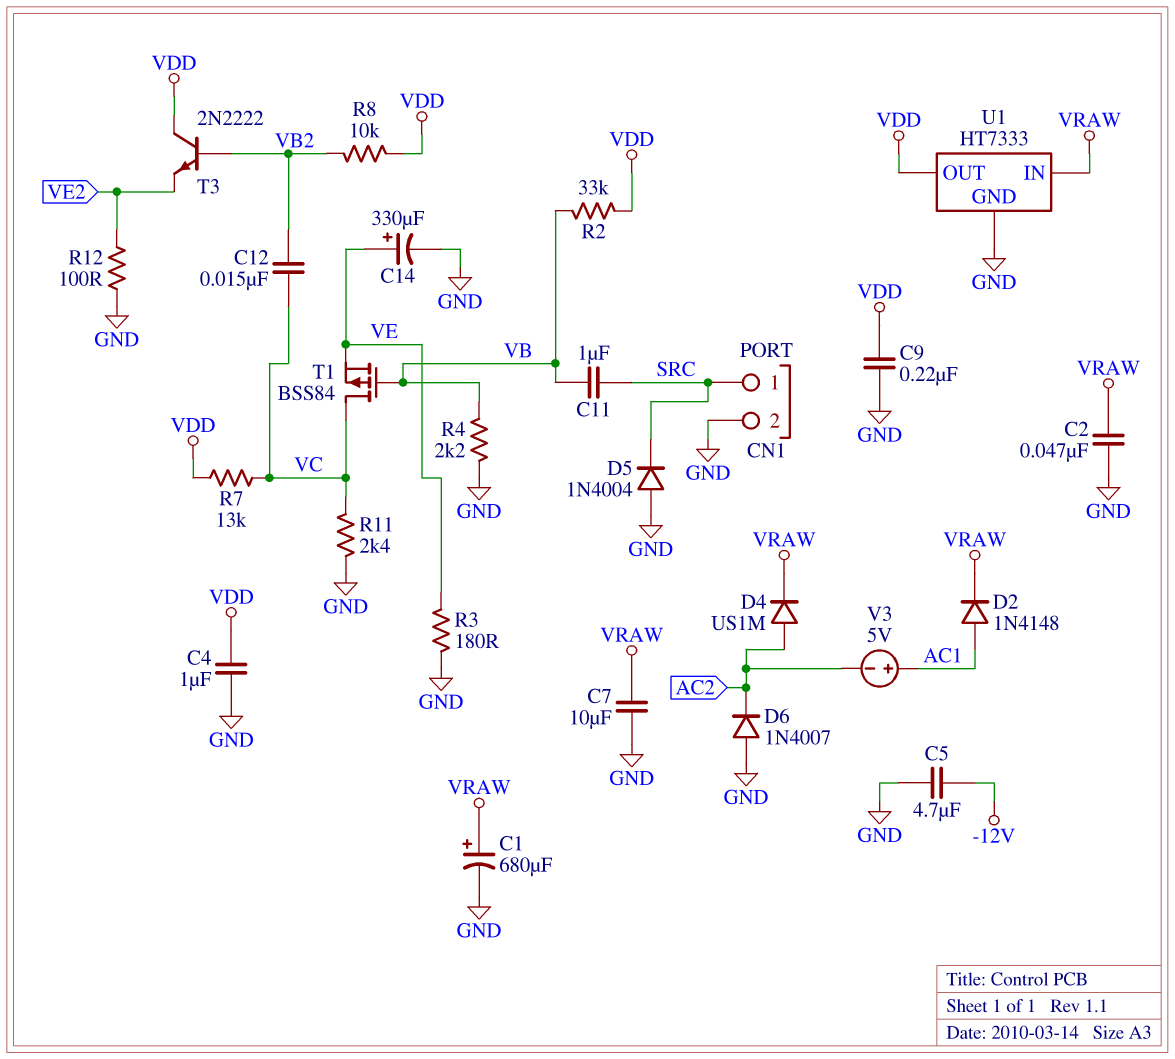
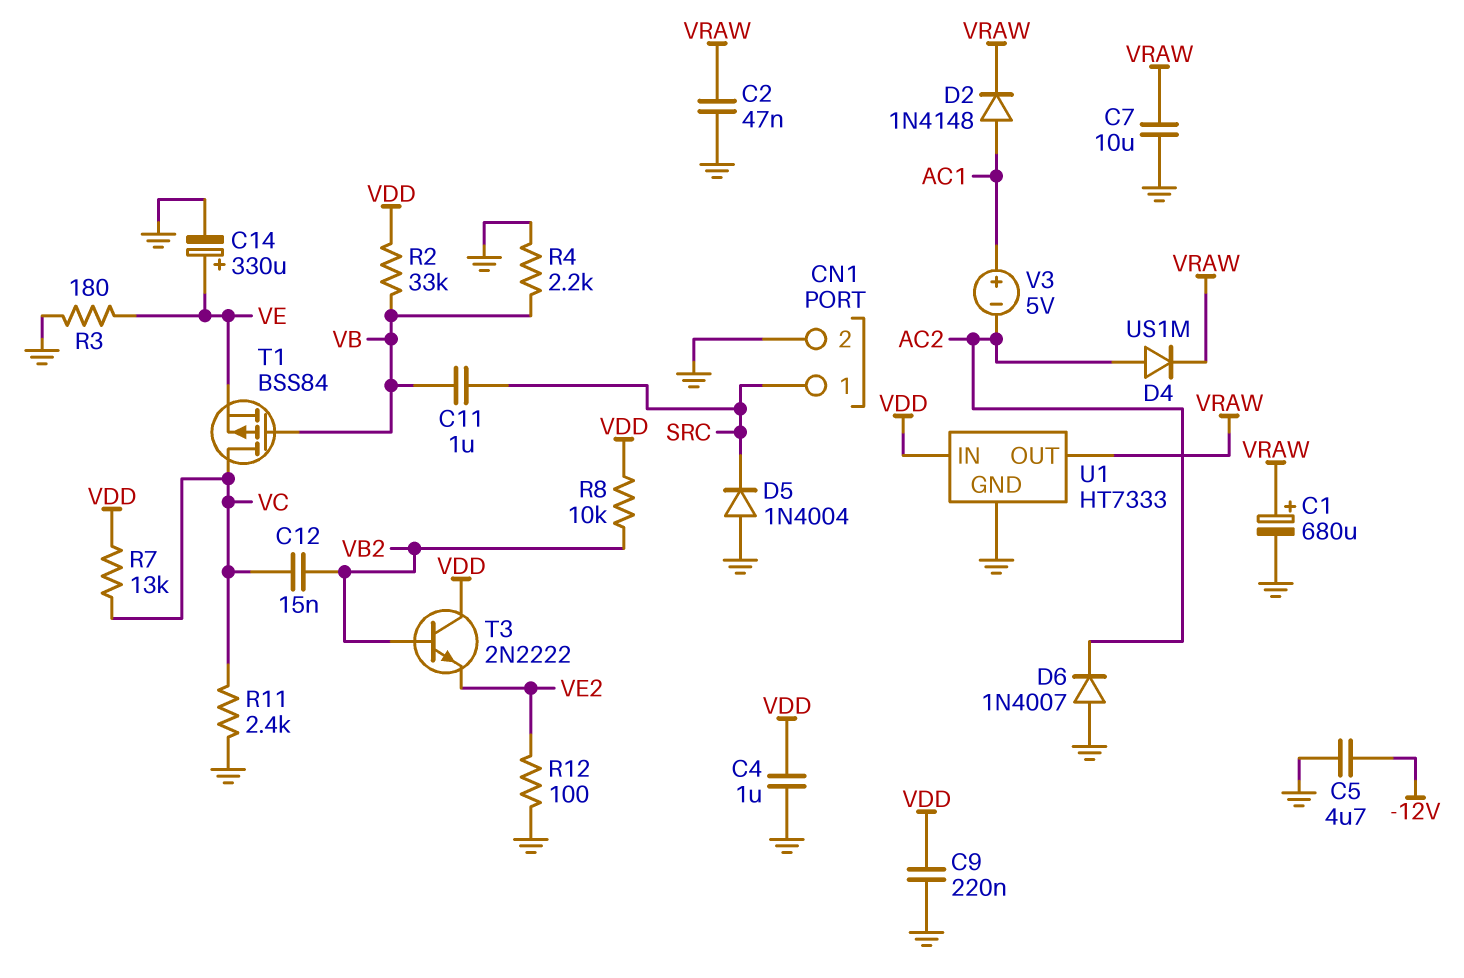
U1 pin IN: VRAW -> VDD
U1 pin OUT: VDD -> VRAW

